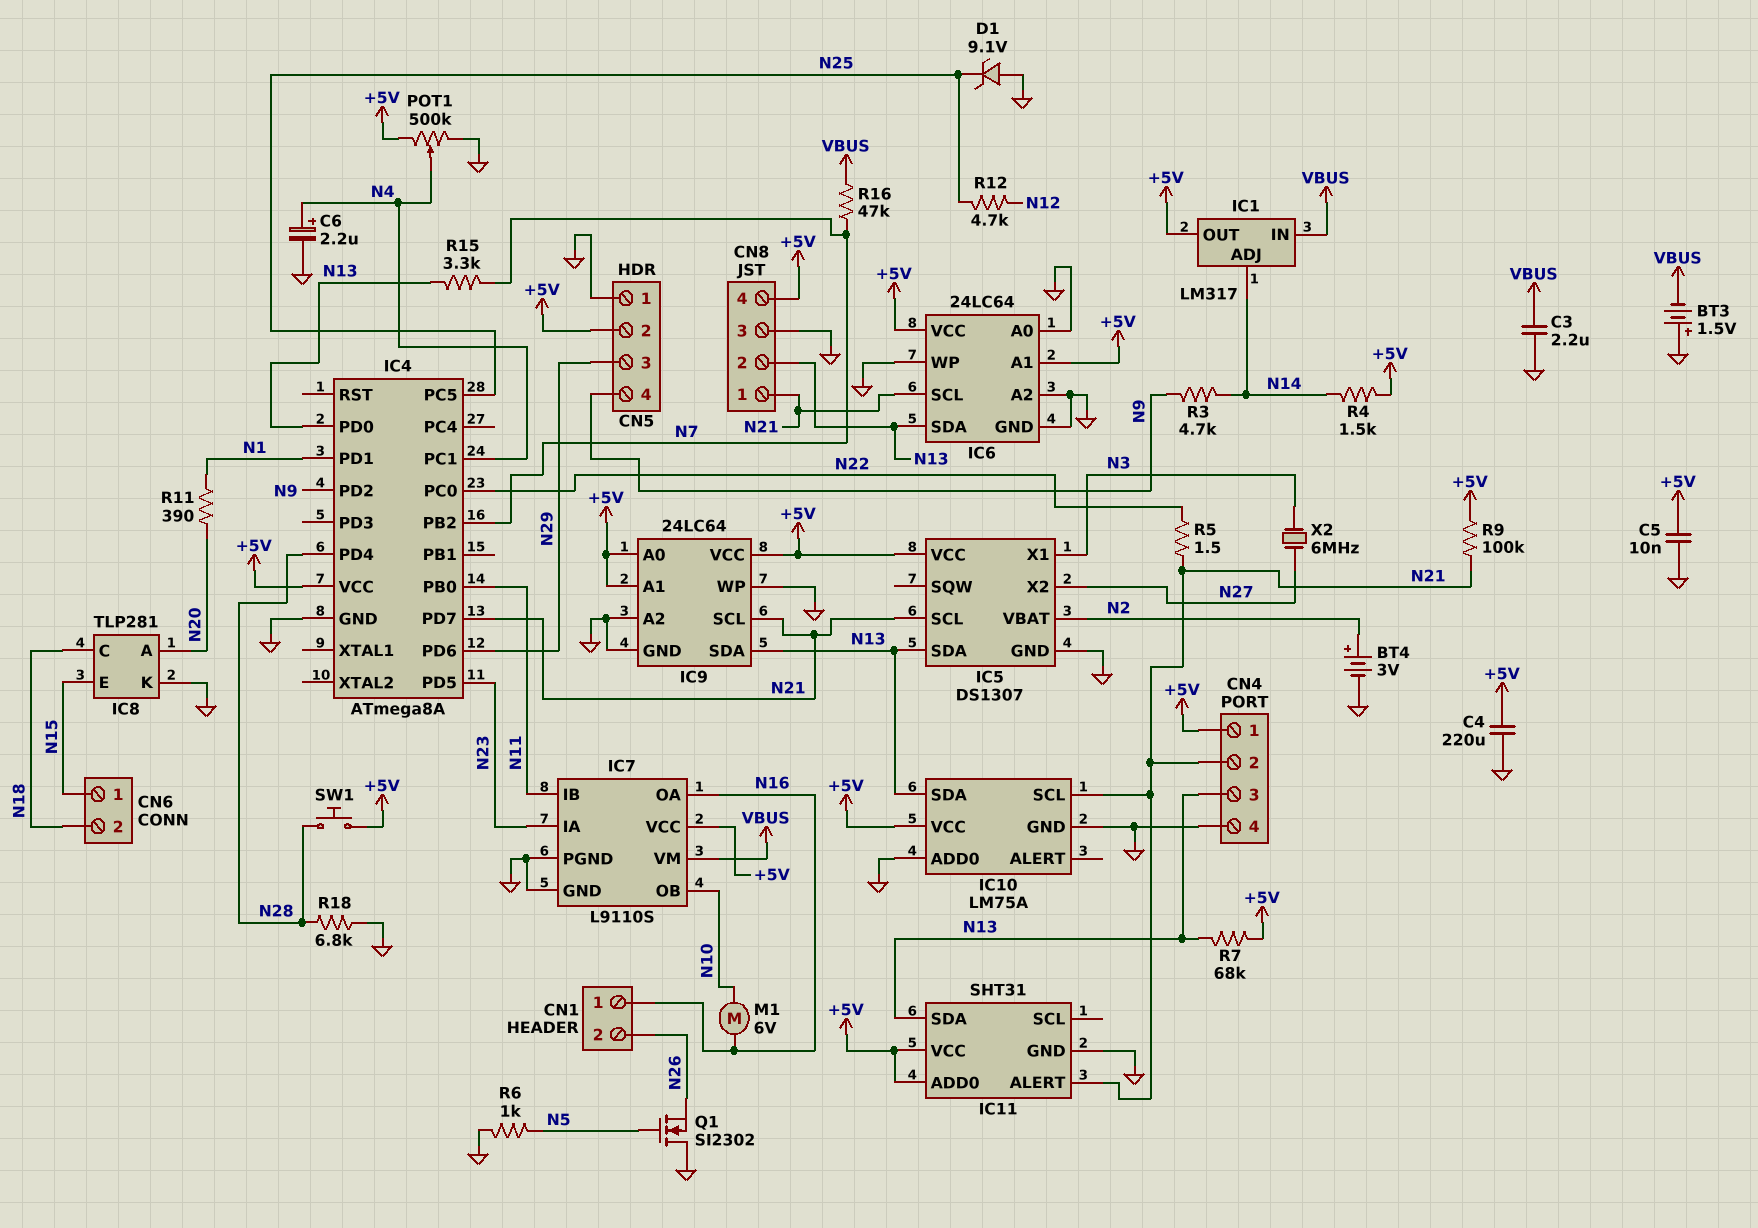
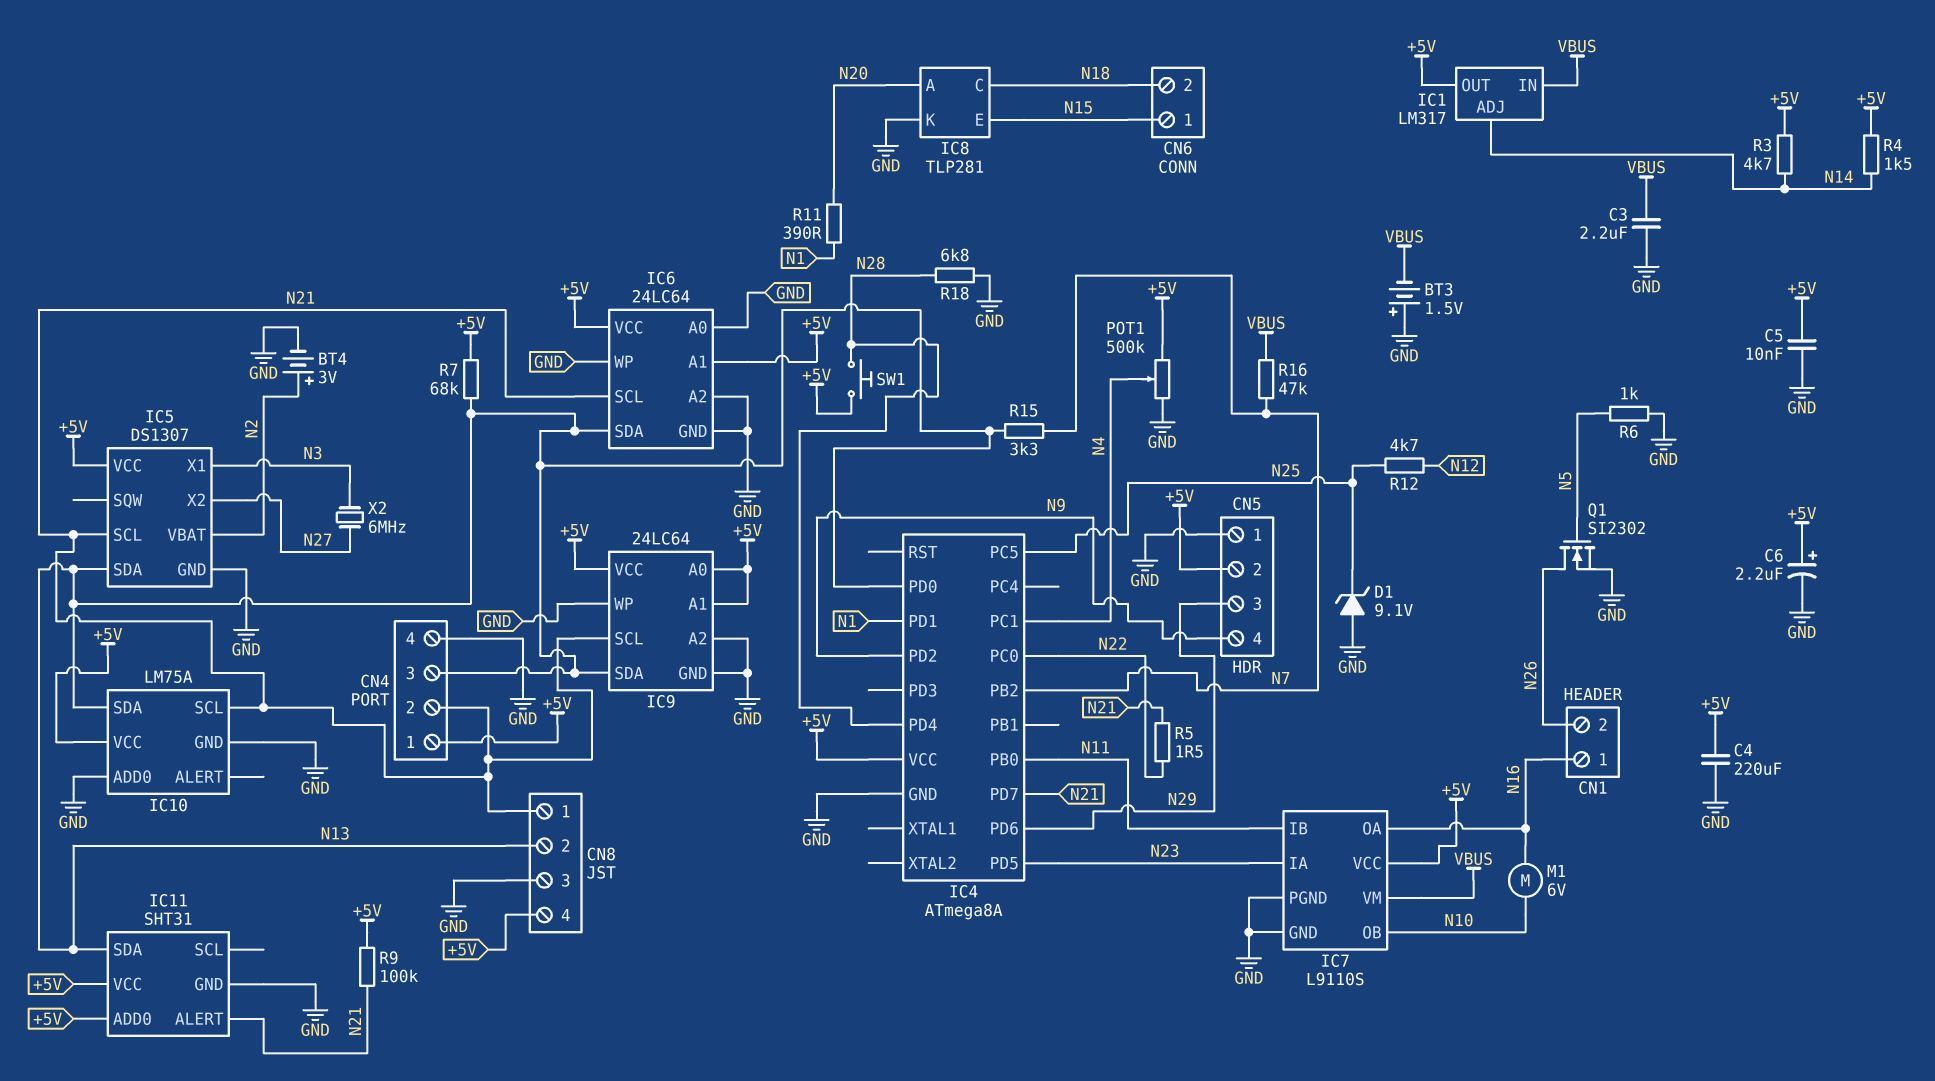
C6: 2.2uF (plus N4, minus GND) -> 2.2uF (plus +5V, minus GND)
Q1: NMOS SI2302 (G N5, D GND, S N26) -> NMOS SI2302 (G N5, D N26, S GND)
R3: 4.7k (N9, N14) -> 4.7k (+5V, N14)

